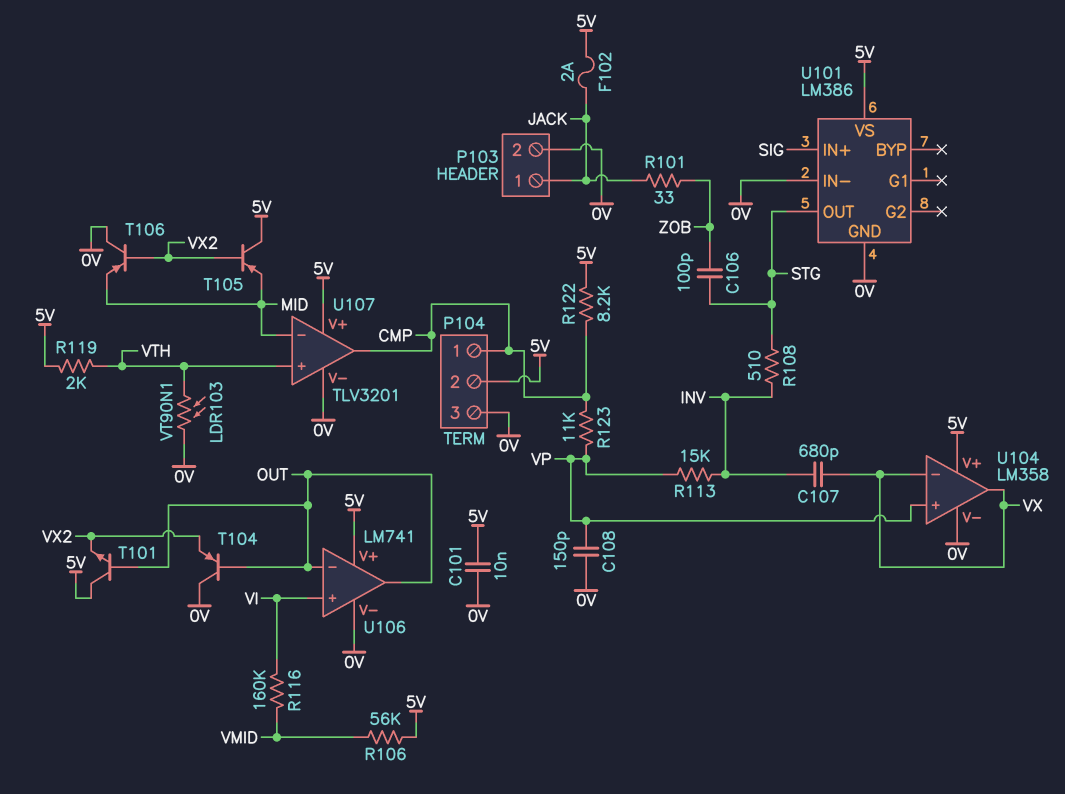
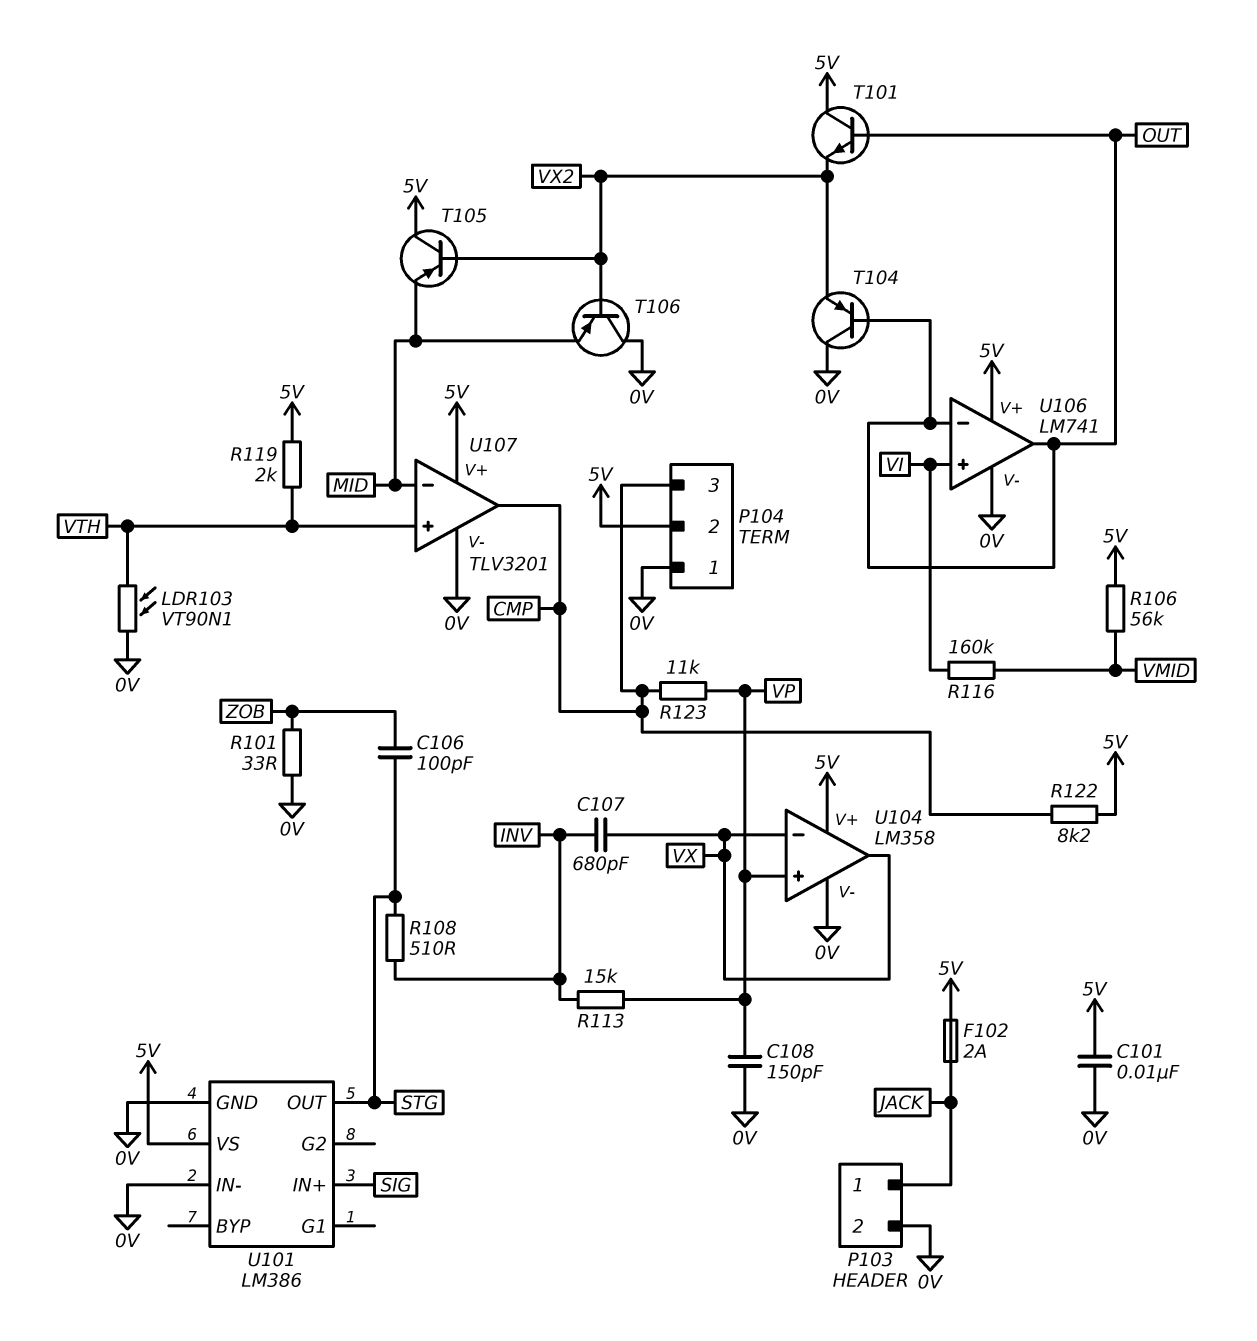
P104 pin 1: CMP -> 0V
P104 pin 3: 0V -> CMP
R101: 33 (JACK, ZOB) -> 33 (0V, ZOB)

